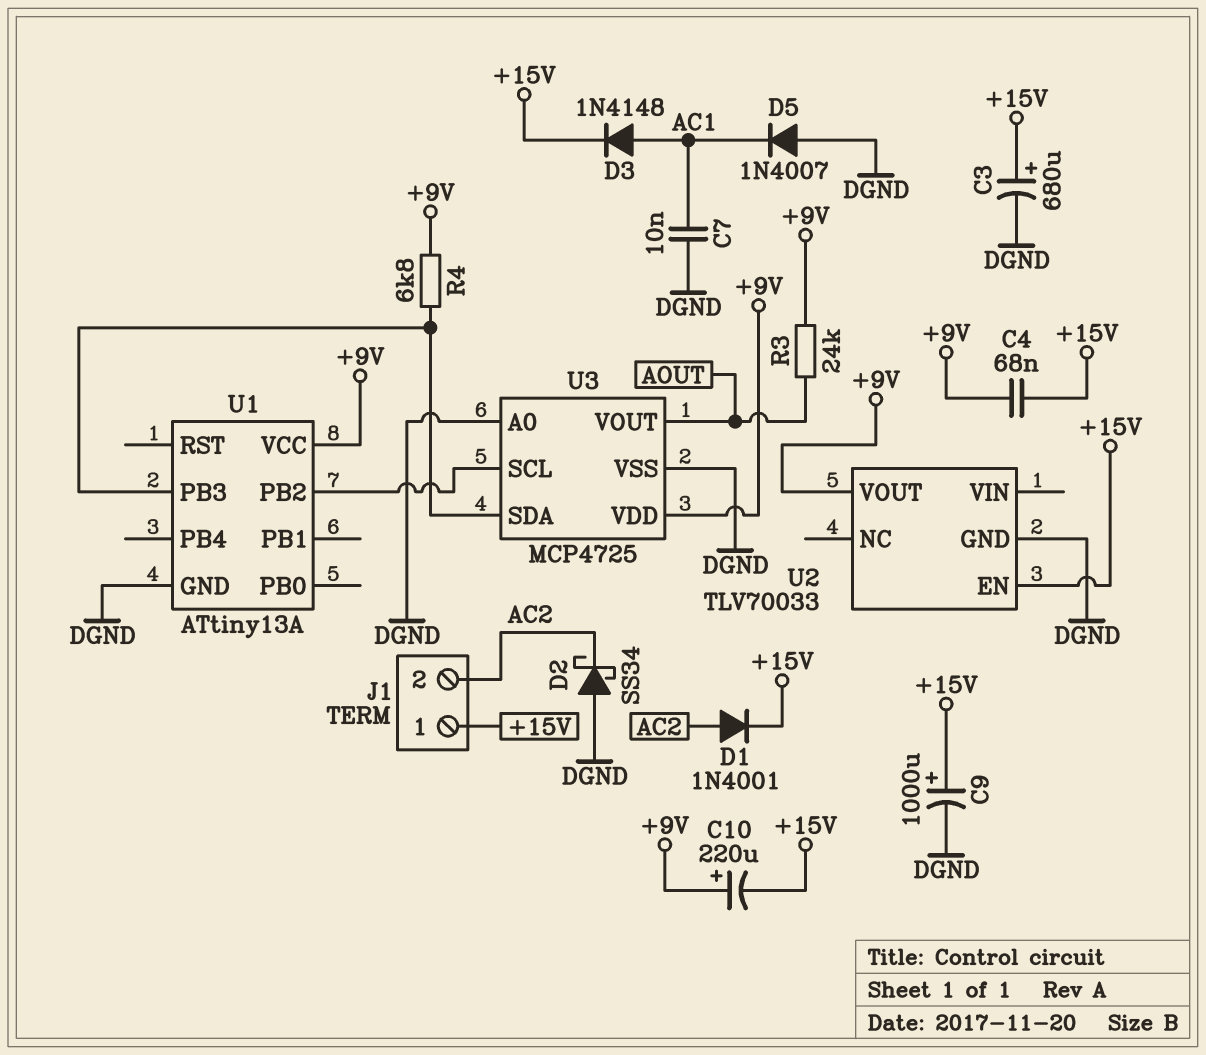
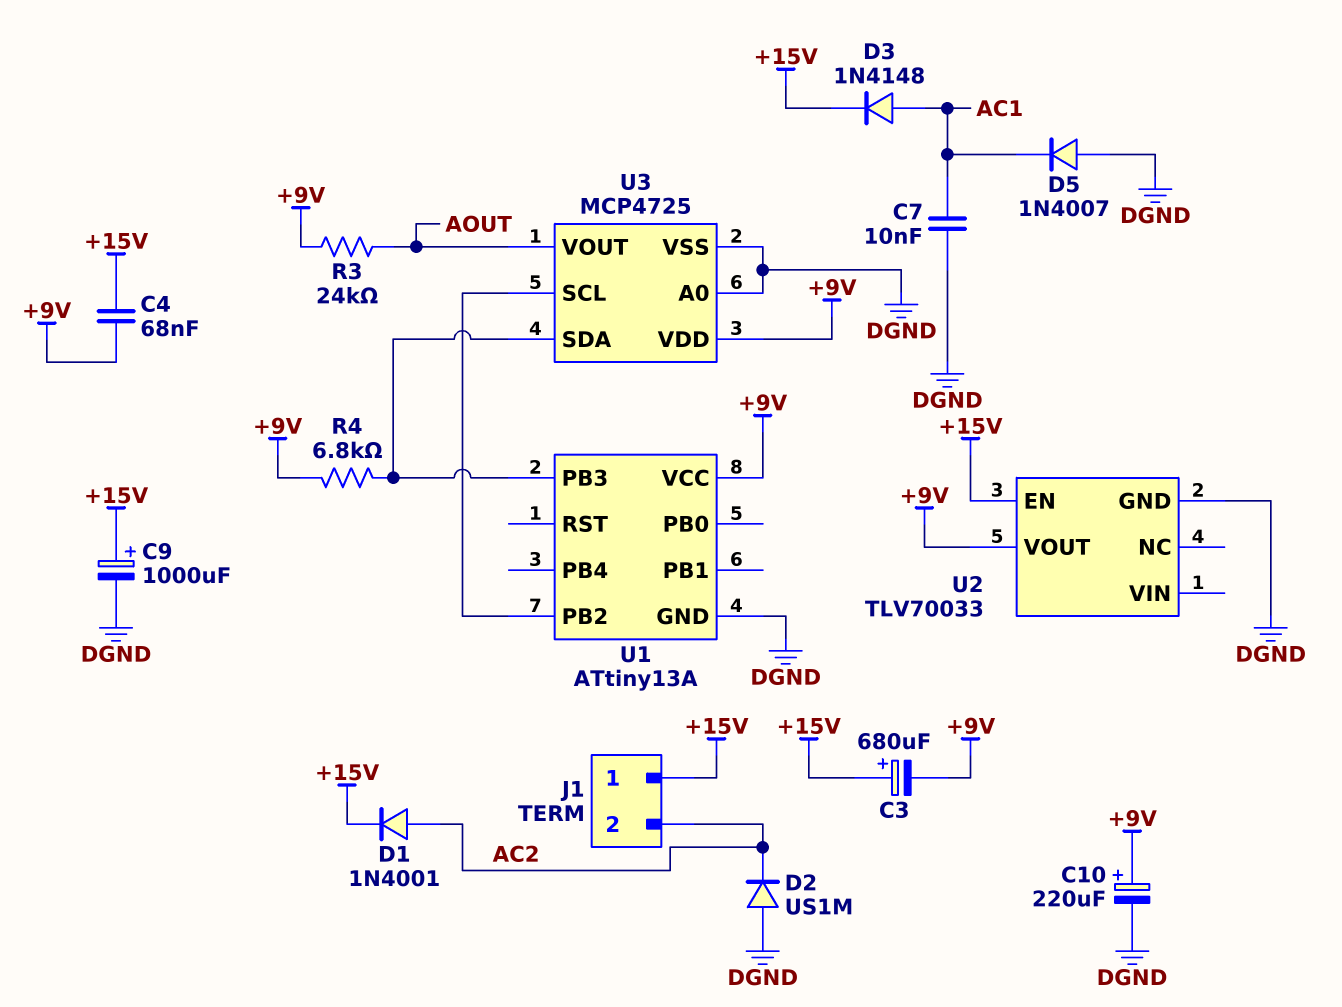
C3: 680uF (plus +15V, minus DGND) -> 680uF (plus +15V, minus +9V)
C10: 220uF (plus +9V, minus +15V) -> 220uF (plus +9V, minus DGND)
D2: schottky SS34 (A DGND, K AC2) -> diode US1M (A DGND, K AC2)

